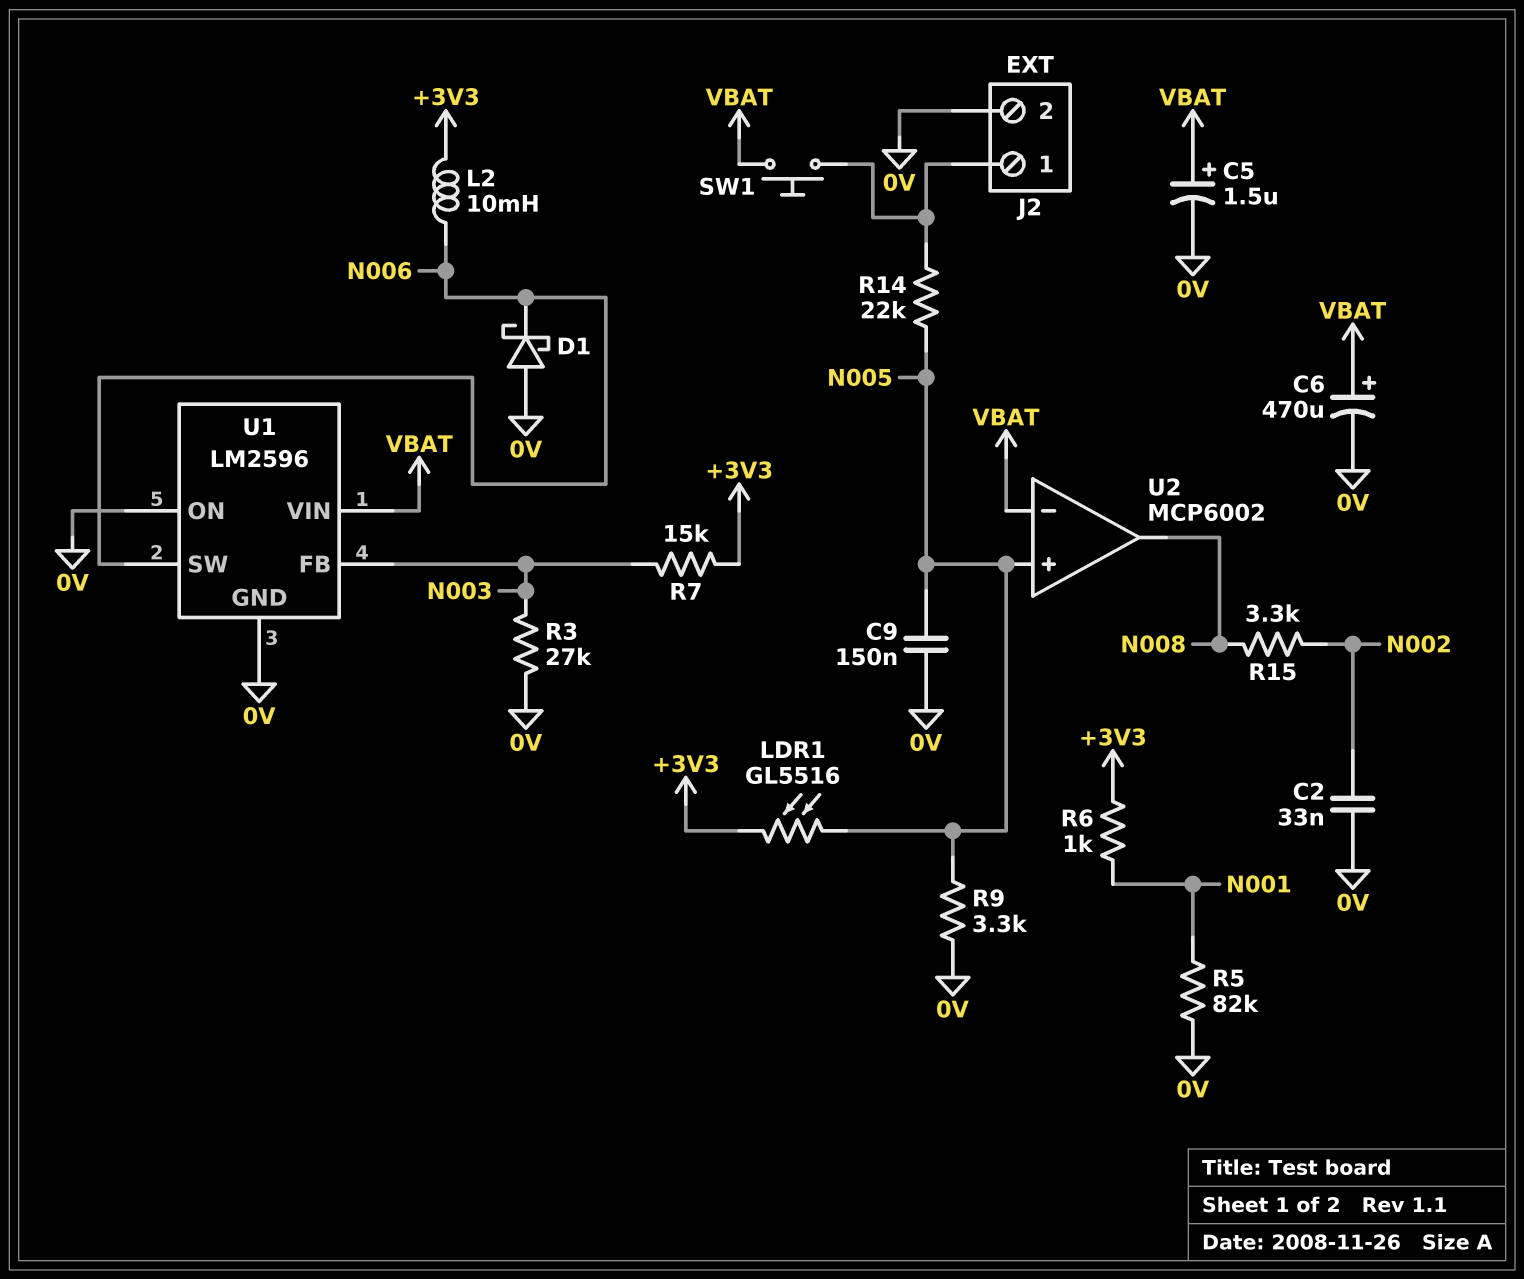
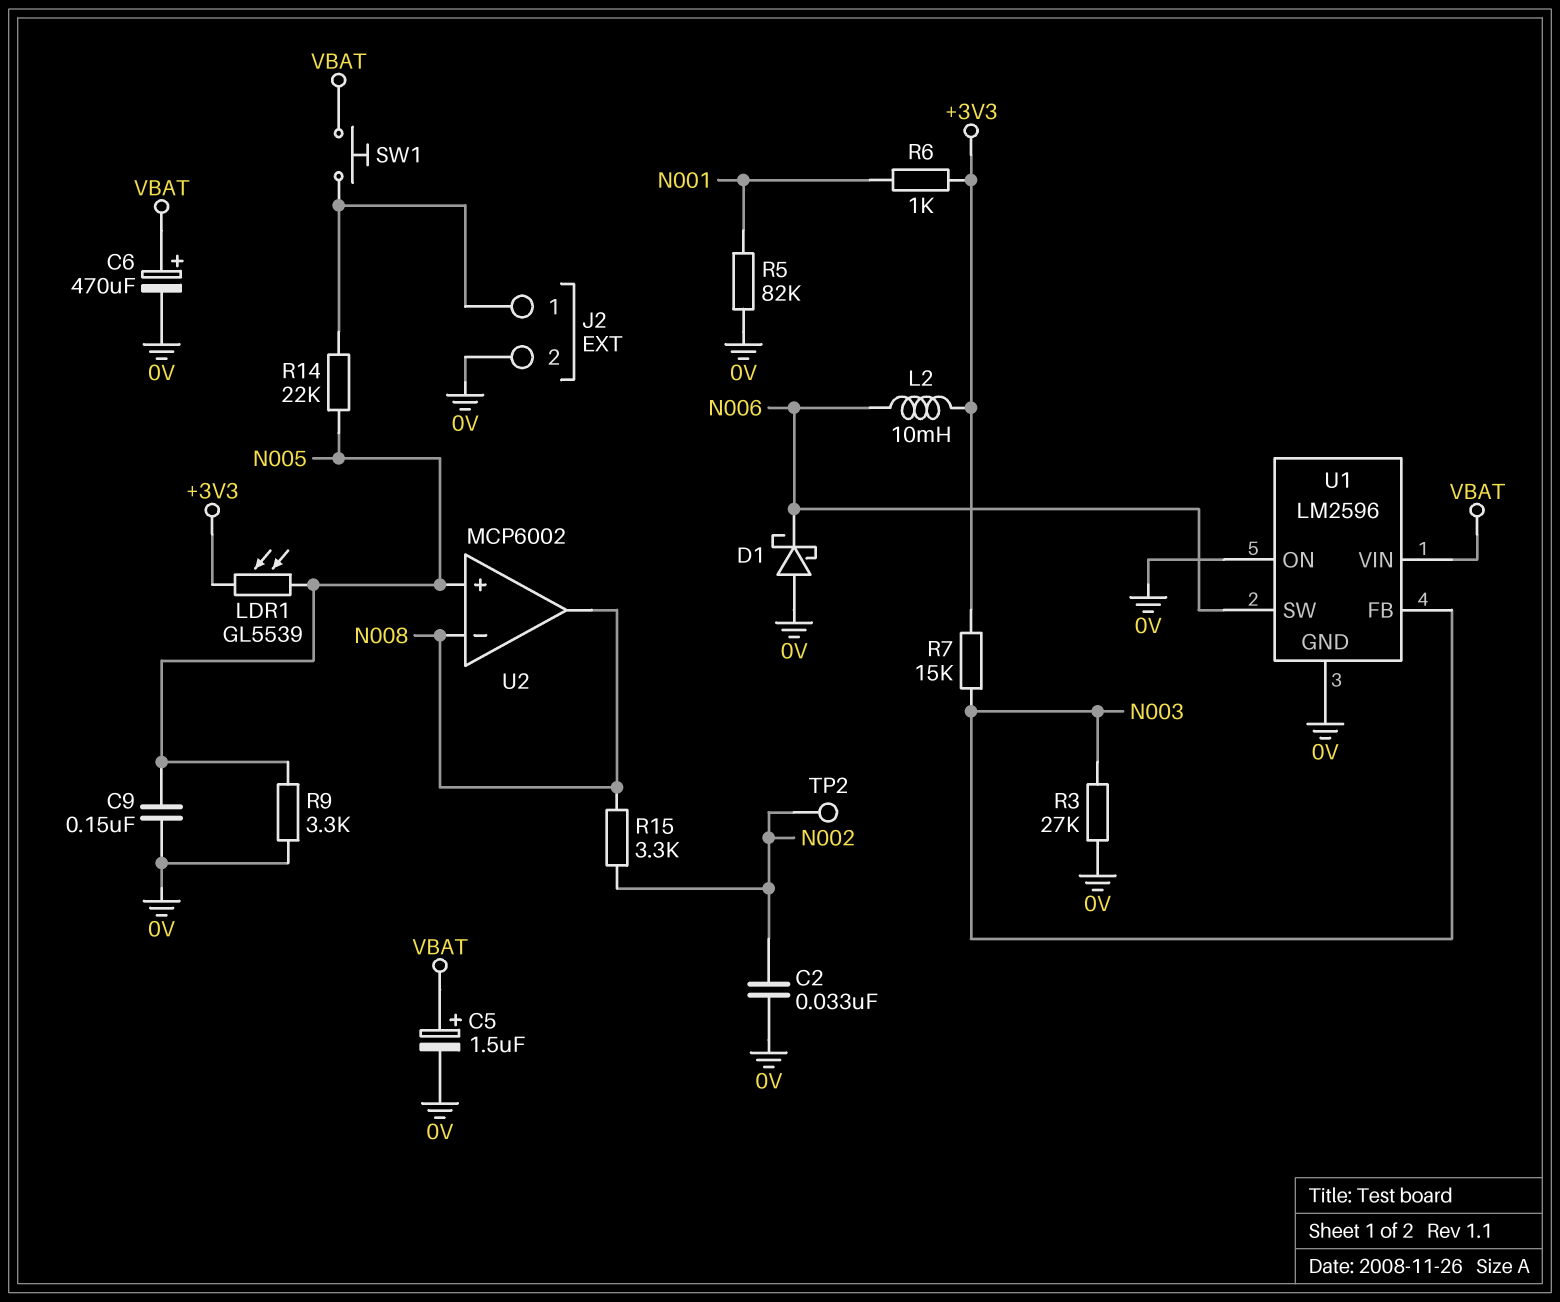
LDR1: GL5516 (+3V3, N005) -> GL5539 (+3V3, N005)
TP2: none -> test point (N002)
U2 pin in-: VBAT -> N008

